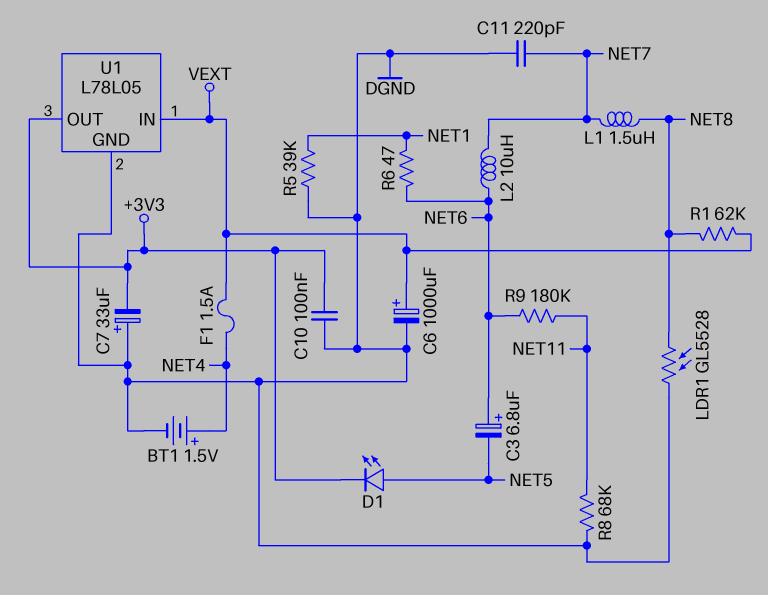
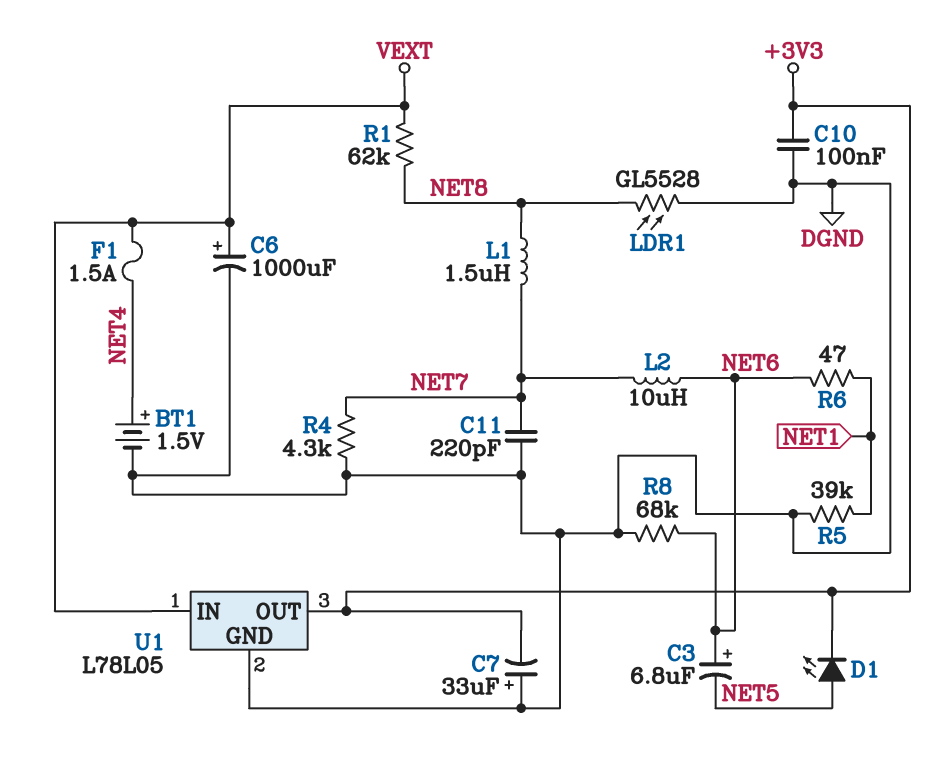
R4: none -> 4.3k (DGND, NET7)
R8: 68k (DGND, NET11) -> 68k (DGND, NET6)
R9: 180k (NET6, NET11) -> none

